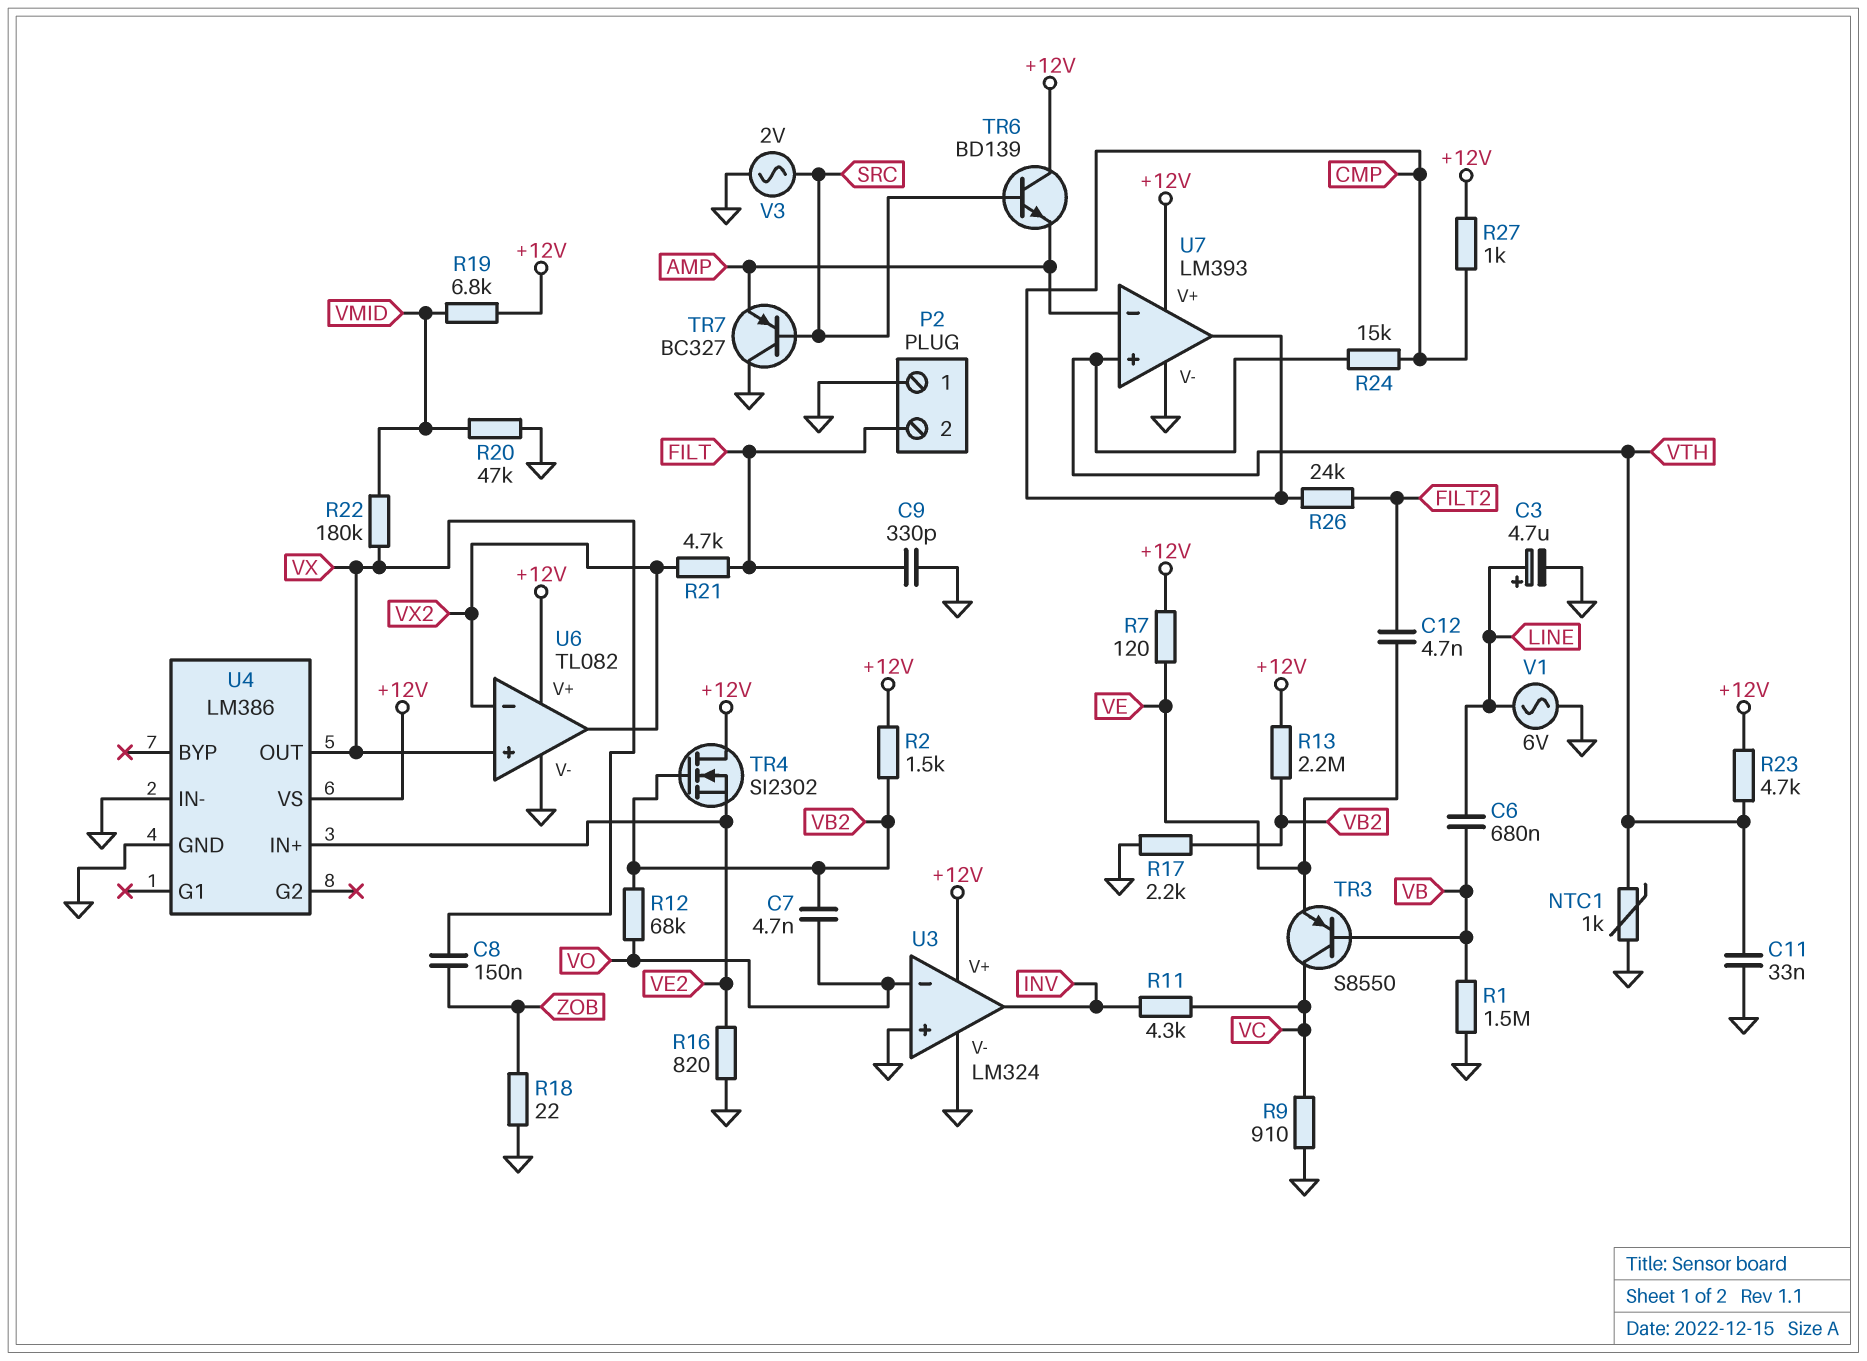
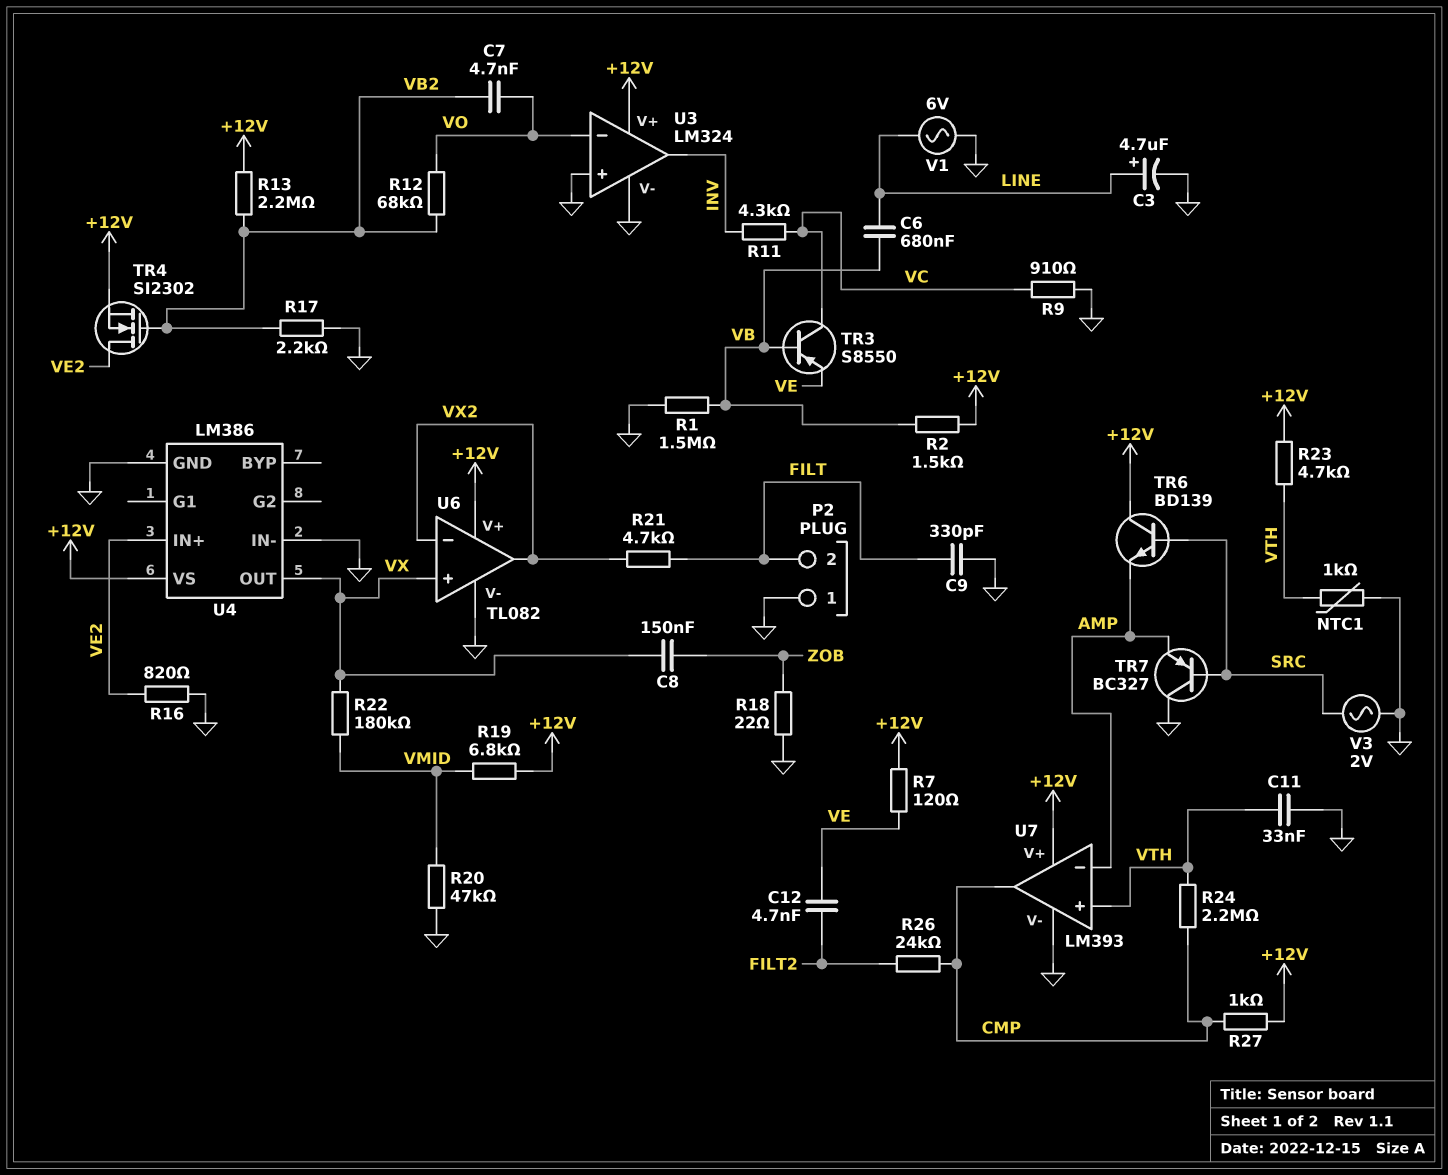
R2: 1.5k (+12V, VB2) -> 1.5k (+12V, VB)
R24: 15k (CMP, VTH) -> 2.2M (CMP, VTH)
TR4: NMOS SI2302 (G VB2, D +12V, S VE2) -> NMOS SI2302 (G VB2, D VE2, S +12V)

